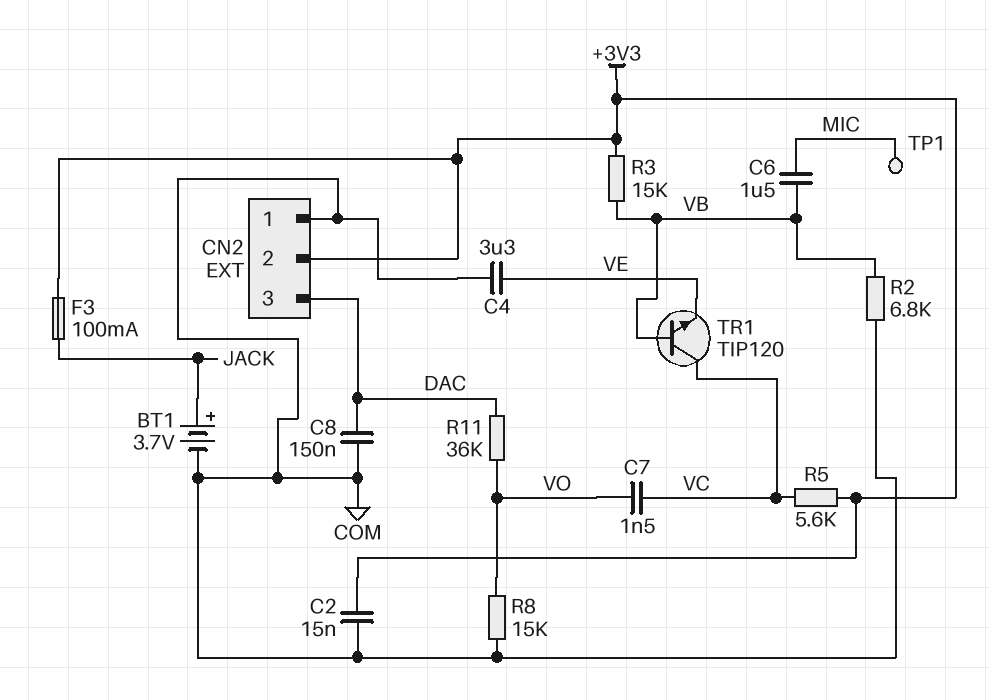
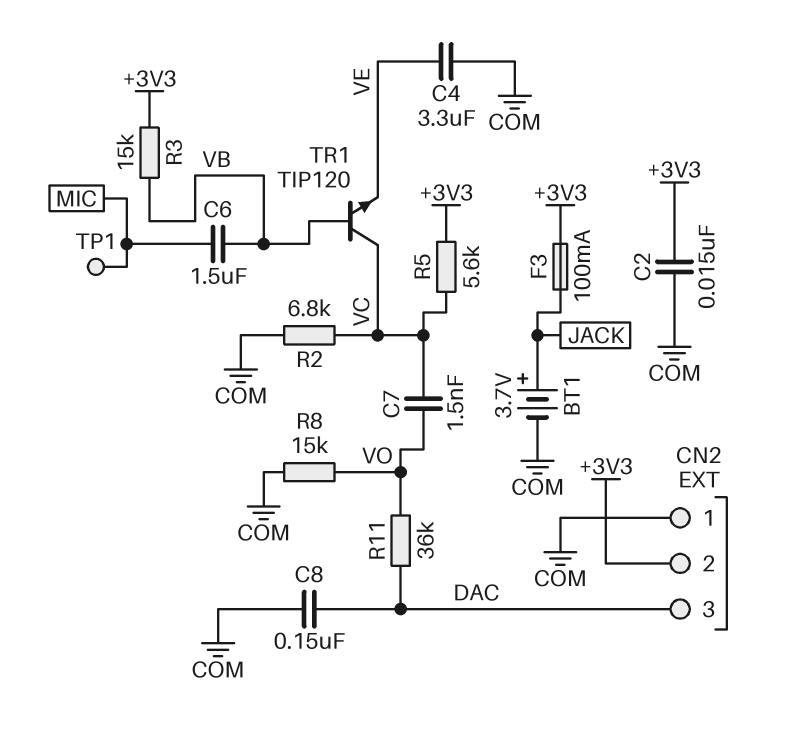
R2: 6.8k (COM, VB) -> 6.8k (COM, VC)

